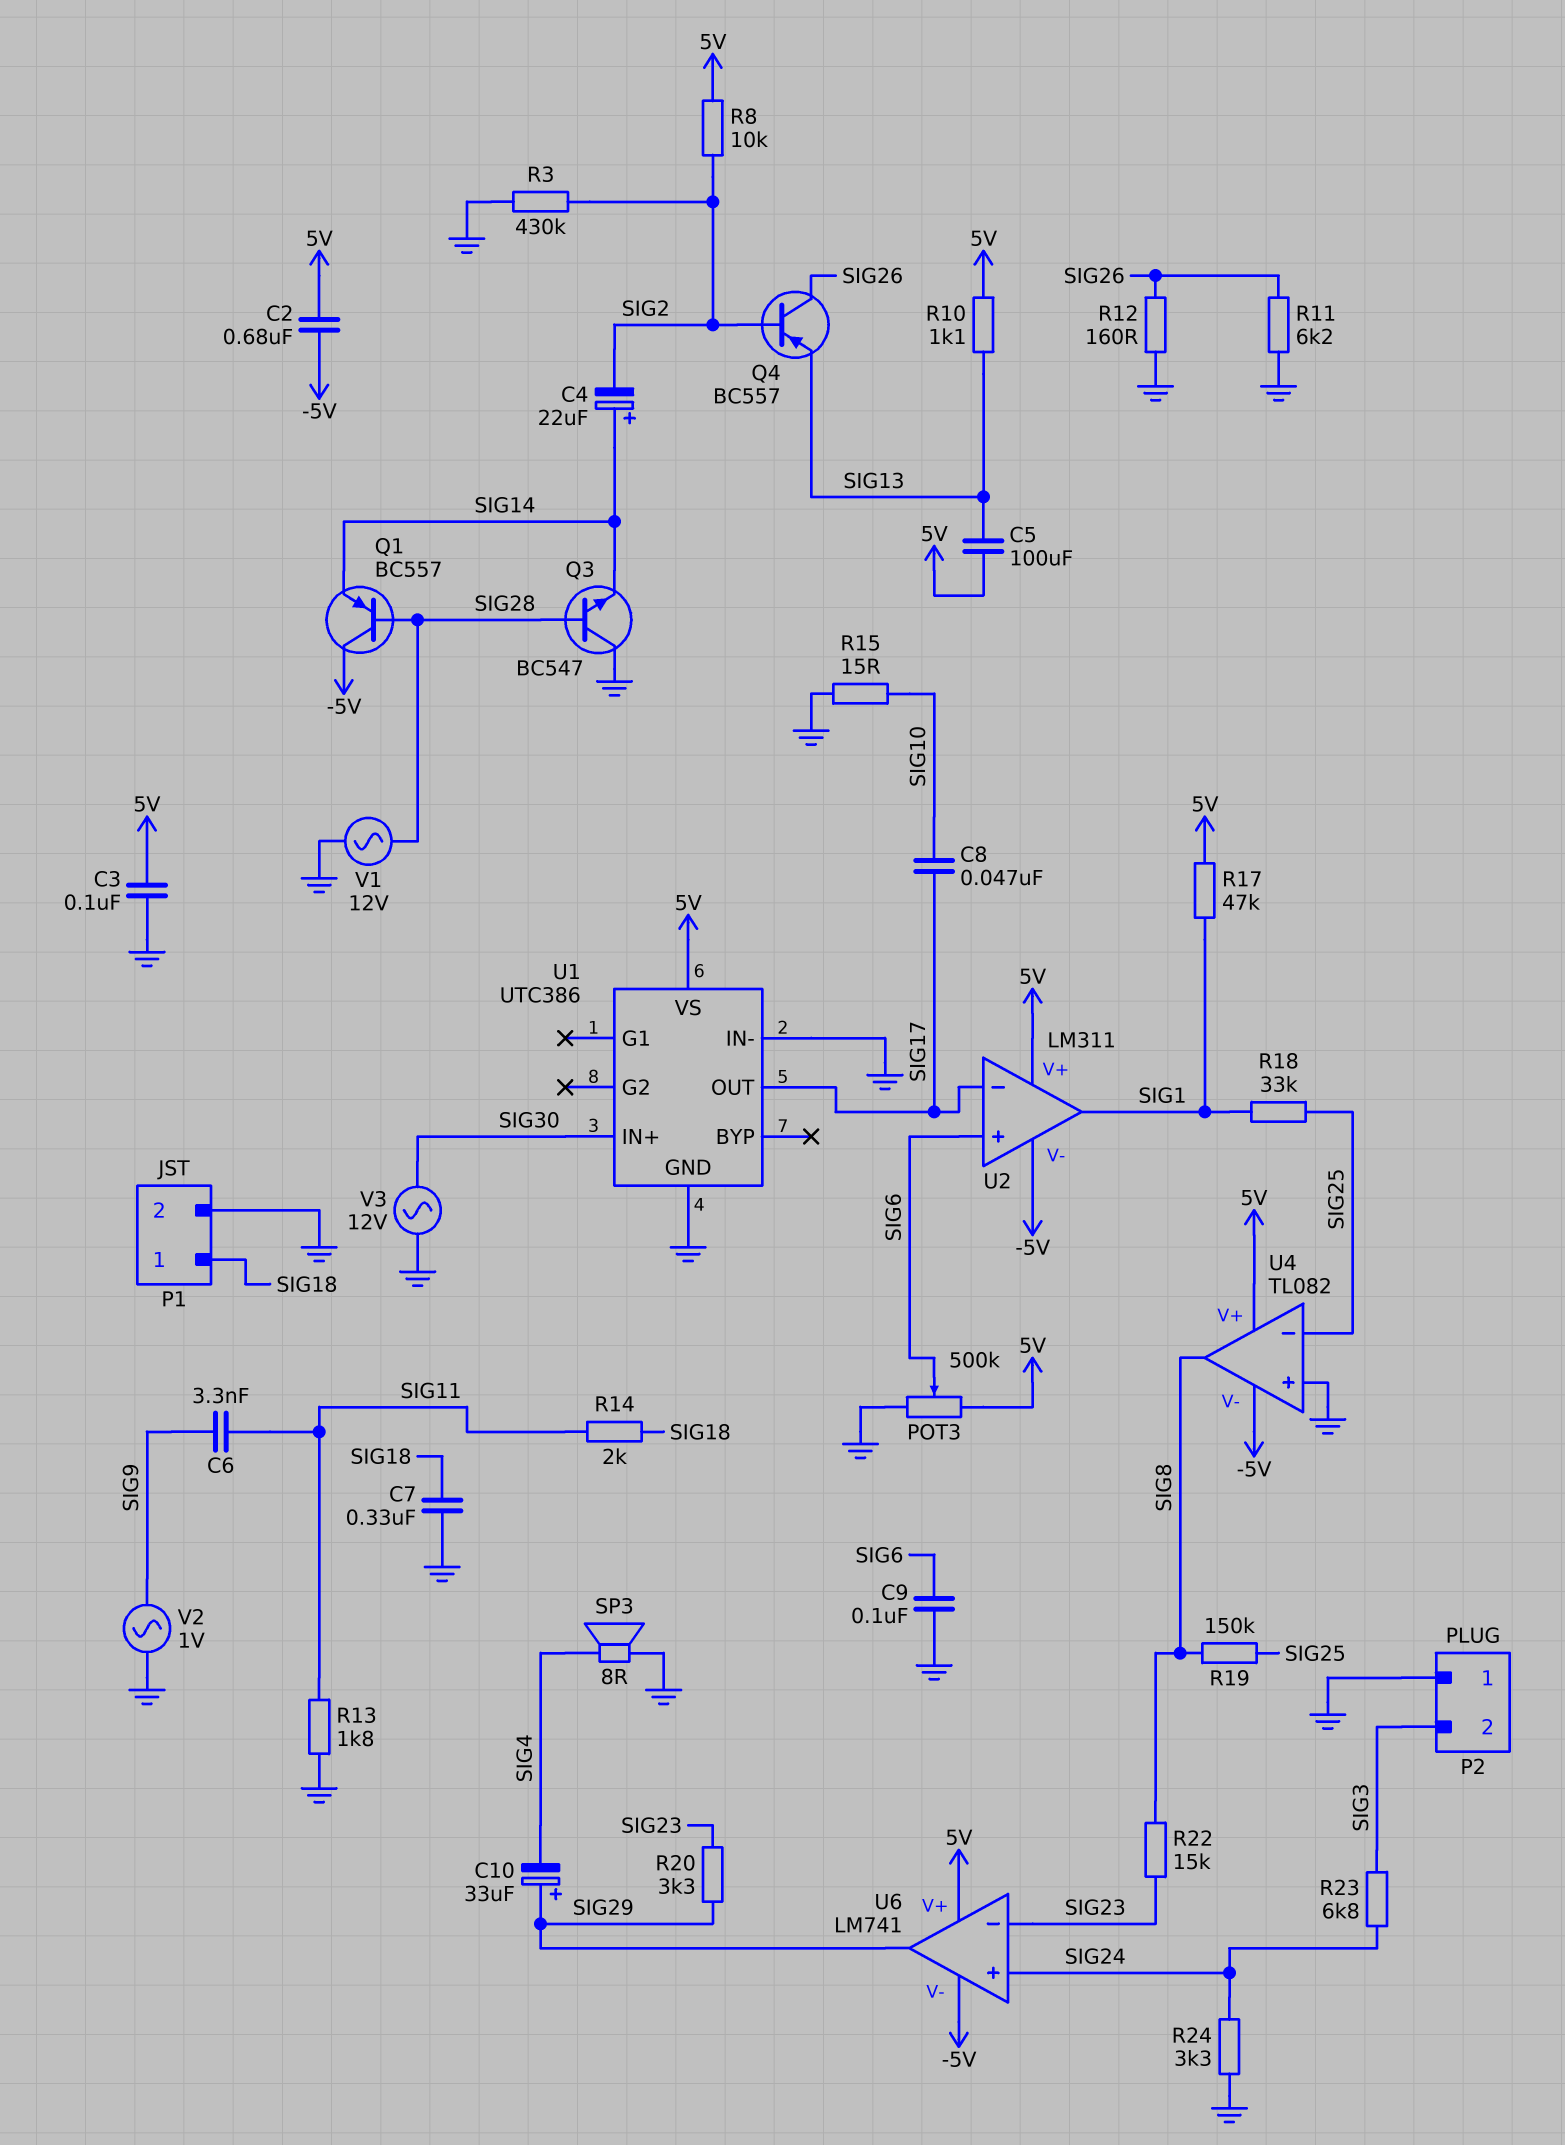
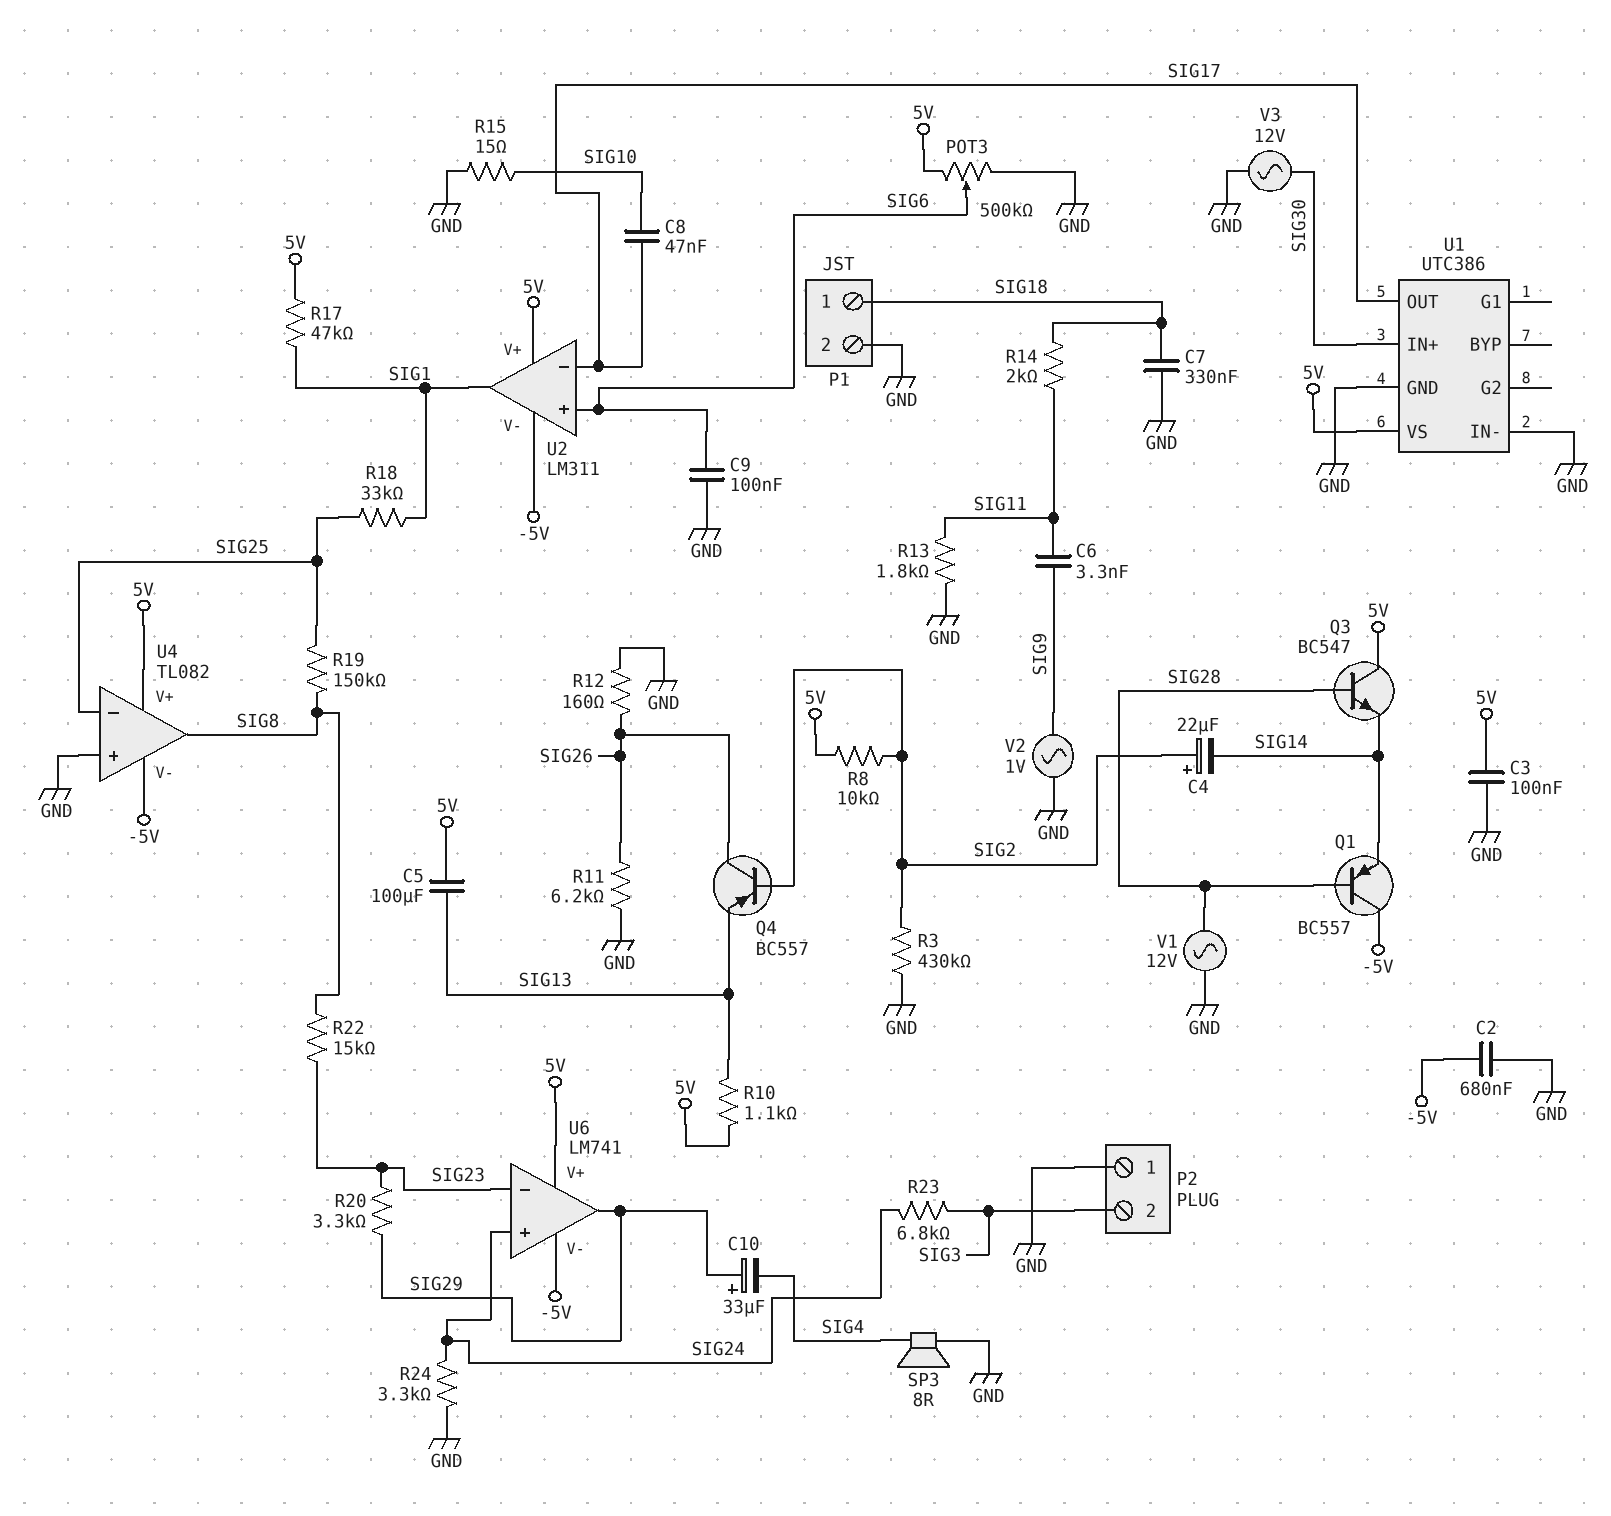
C2: 680nF (-5V, 5V) -> 680nF (-5V, GND)
C4: 22uF (plus SIG14, minus SIG2) -> 22uF (plus SIG2, minus SIG14)
Q3: NPN BC547 (B SIG28, C GND, E SIG14) -> NPN BC547 (B SIG28, C 5V, E SIG14)

